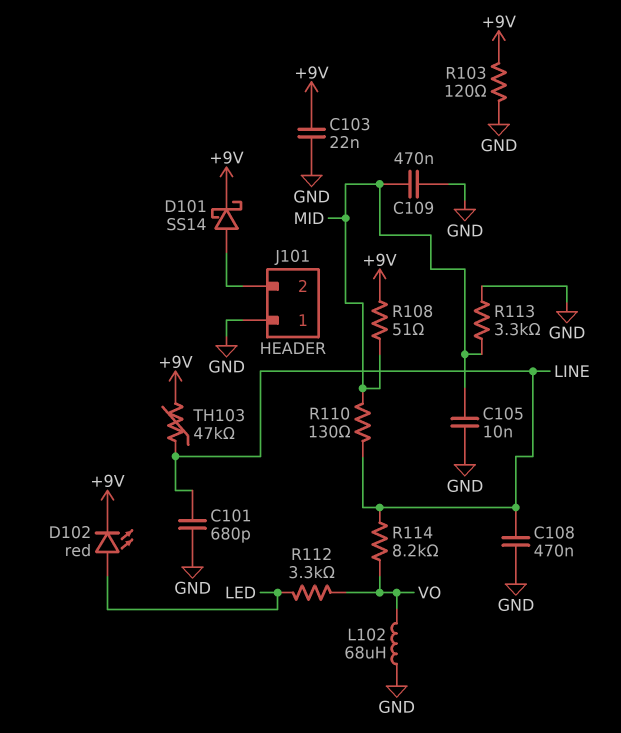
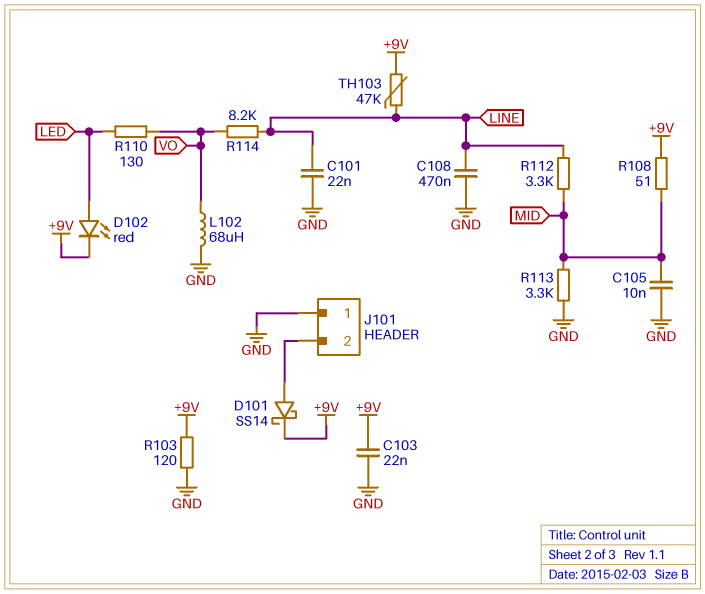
C101: 680pF (GND, LINE) -> 22nF (GND, LINE)
C109: 470nF (GND, MID) -> none
R110: 130 (LINE, MID) -> 130 (LED, VO)
R112: 3.3k (LED, VO) -> 3.3k (LINE, MID)

